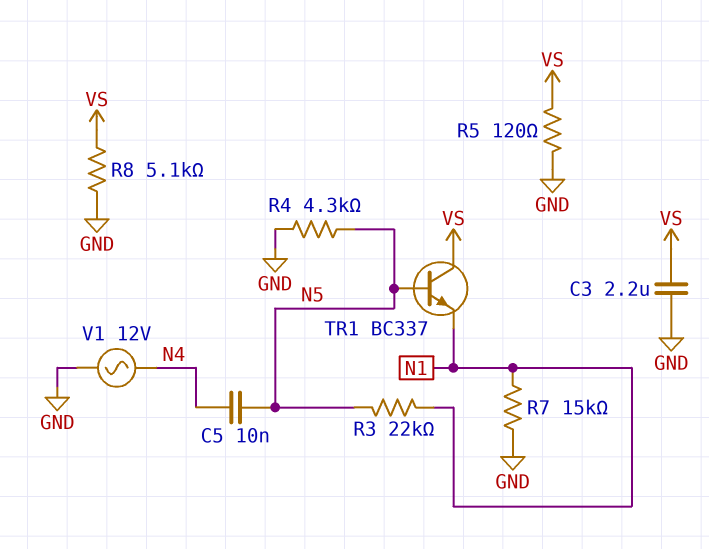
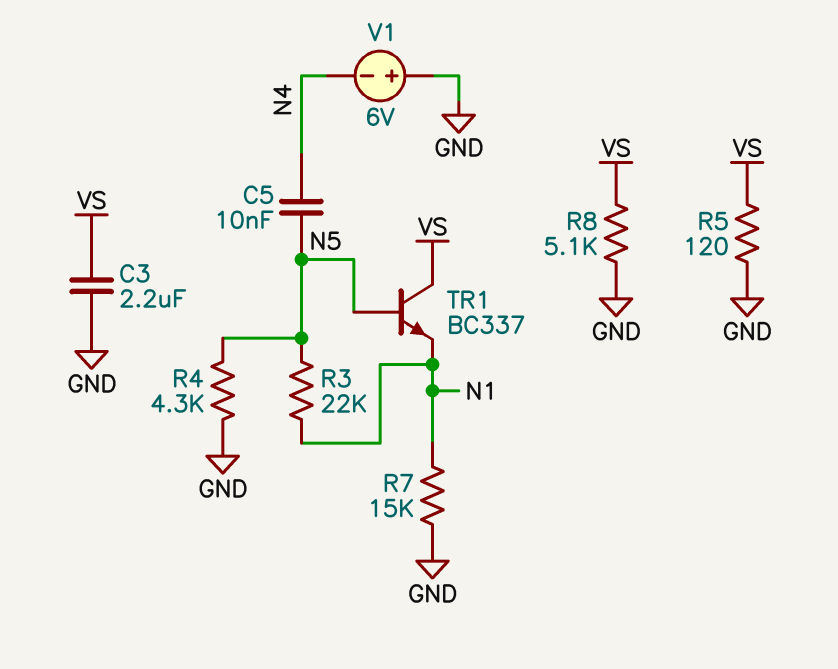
V1: AC 12V (GND, N4) -> 6V (plus GND, minus N4)

